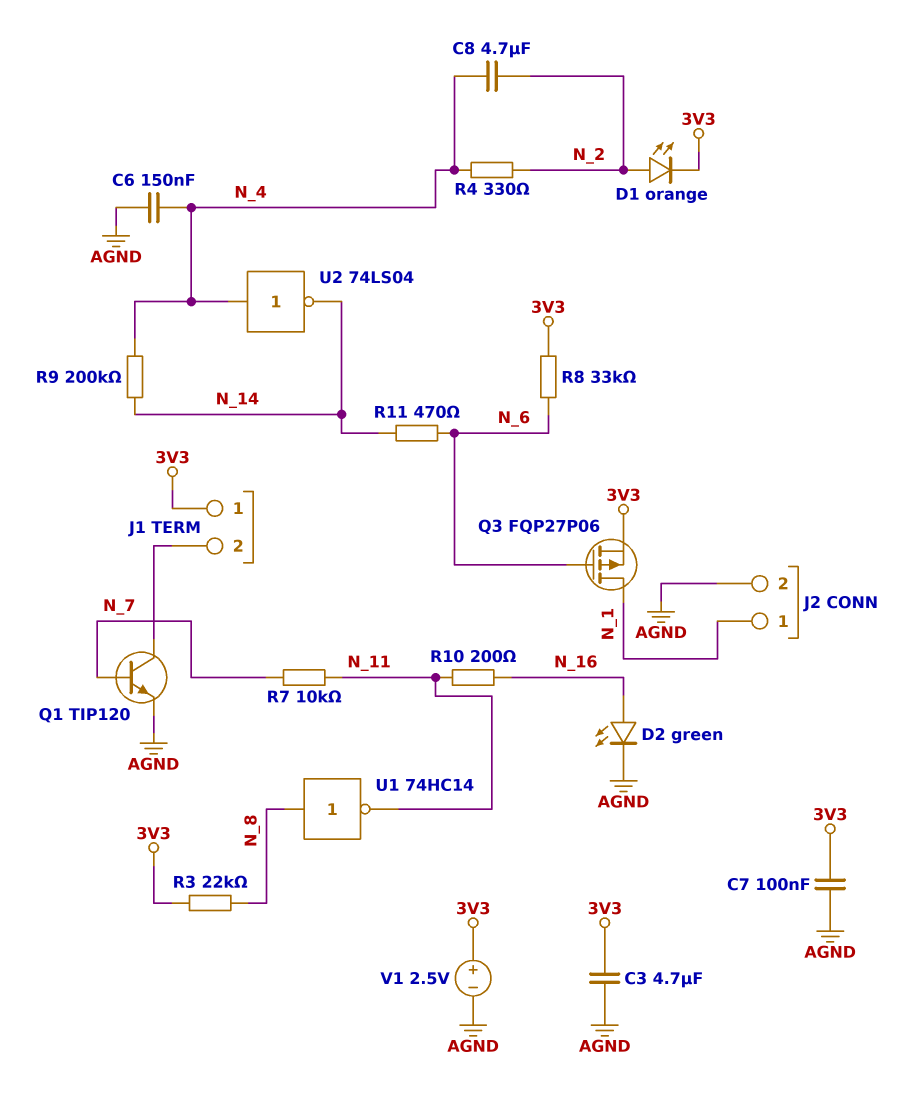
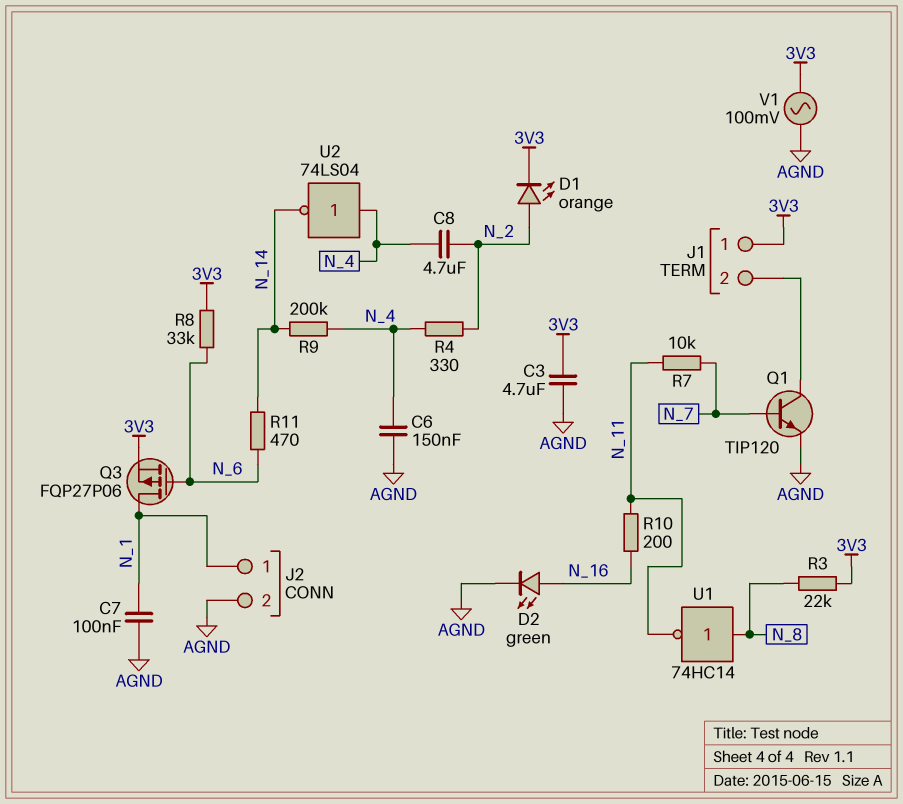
C7: 100nF (3V3, AGND) -> 100nF (AGND, N_1)
V1: 2.5V (plus 3V3, minus AGND) -> AC 100mV (3V3, AGND)

